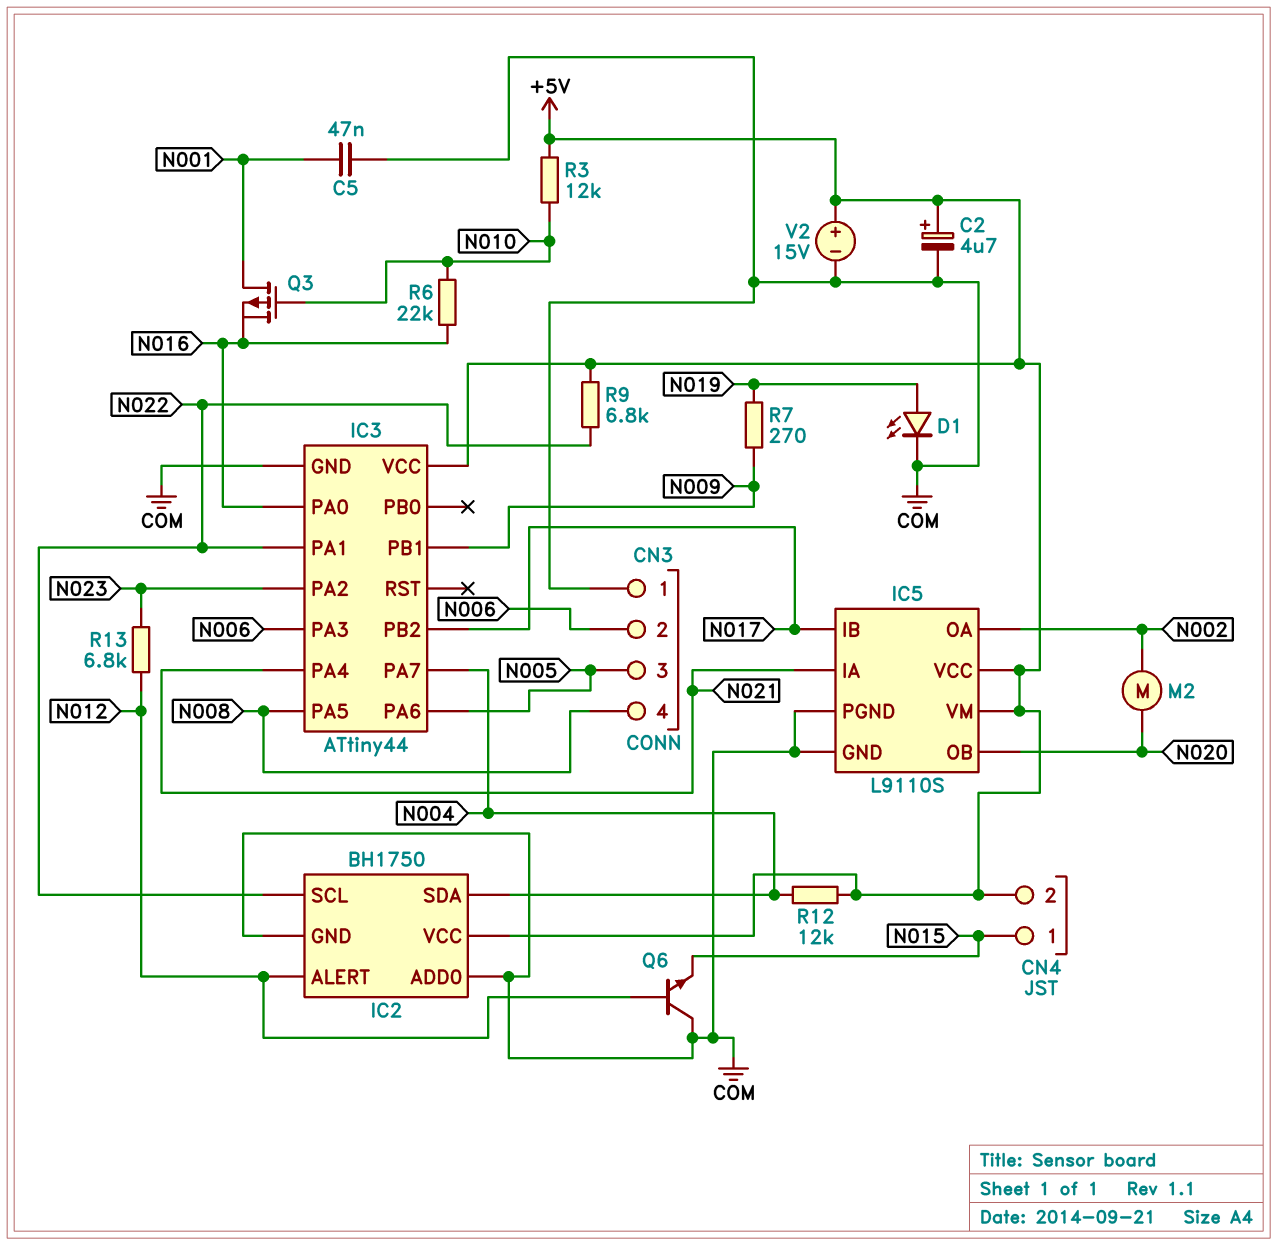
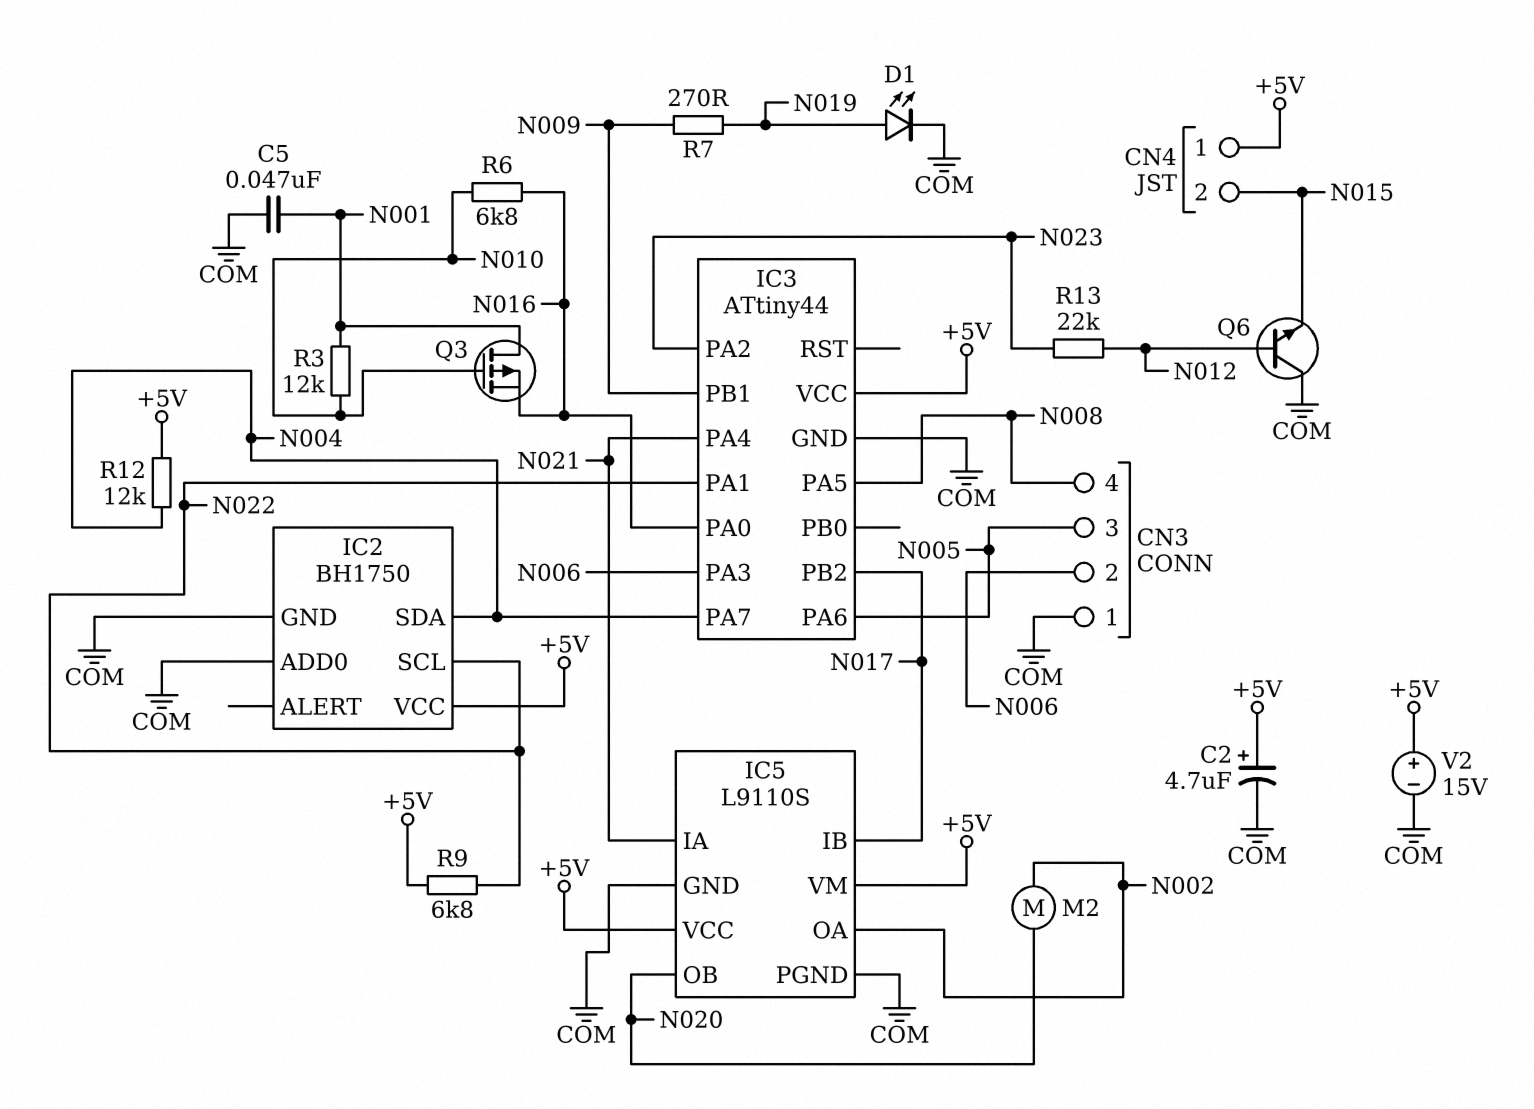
CN4 pin 1: N015 -> +5V
CN4 pin 2: +5V -> N015
IC2 pin ALERT: N012 -> none
R3: 12k (+5V, N010) -> 12k (N001, N010)
R6: 22k (N010, N016) -> 6.8k (N010, N016)
R13: 6.8k (N012, N023) -> 22k (N012, N023)

